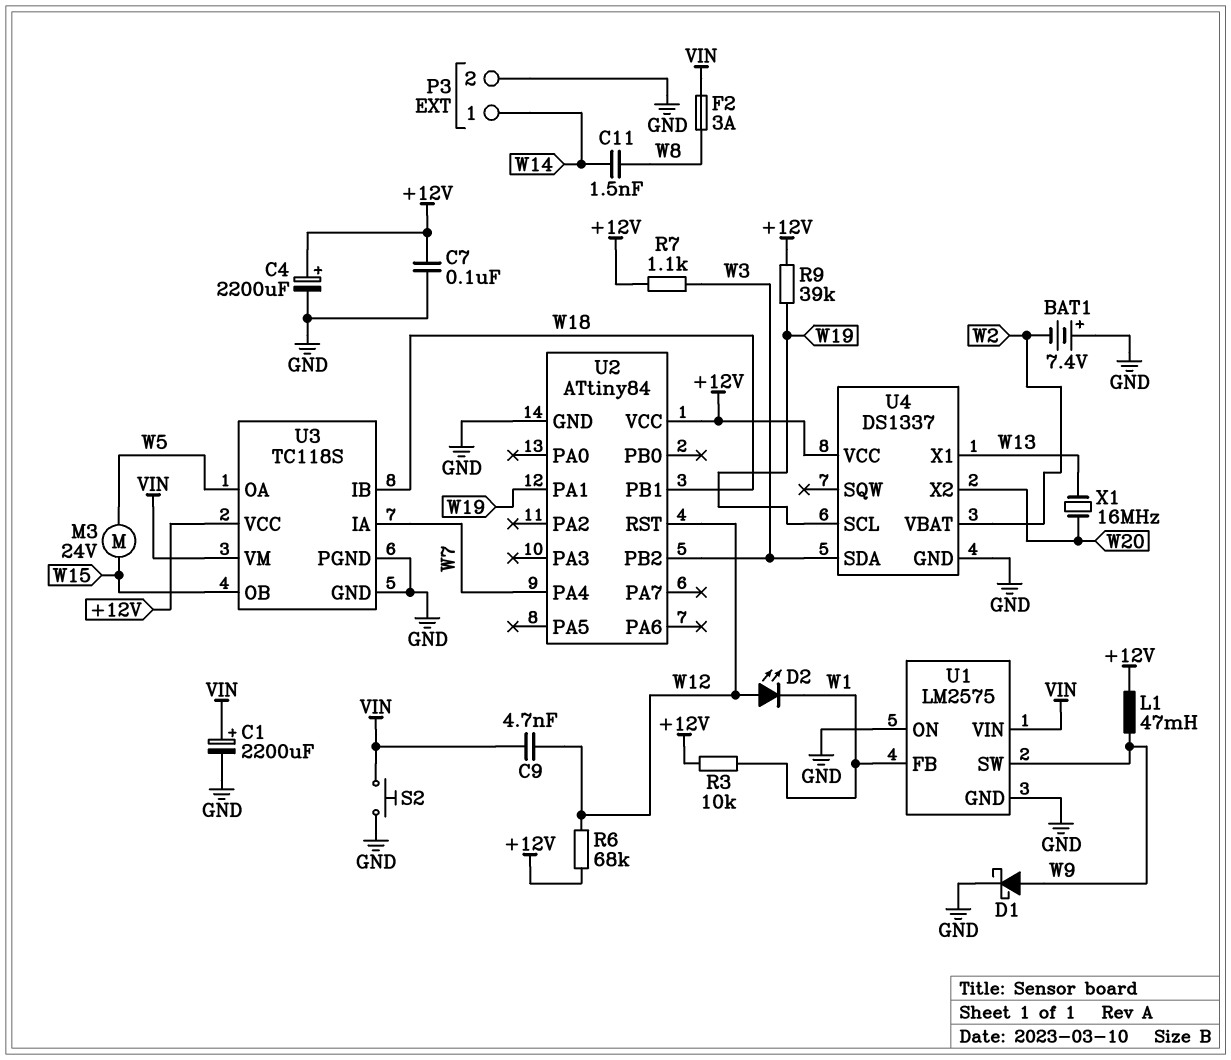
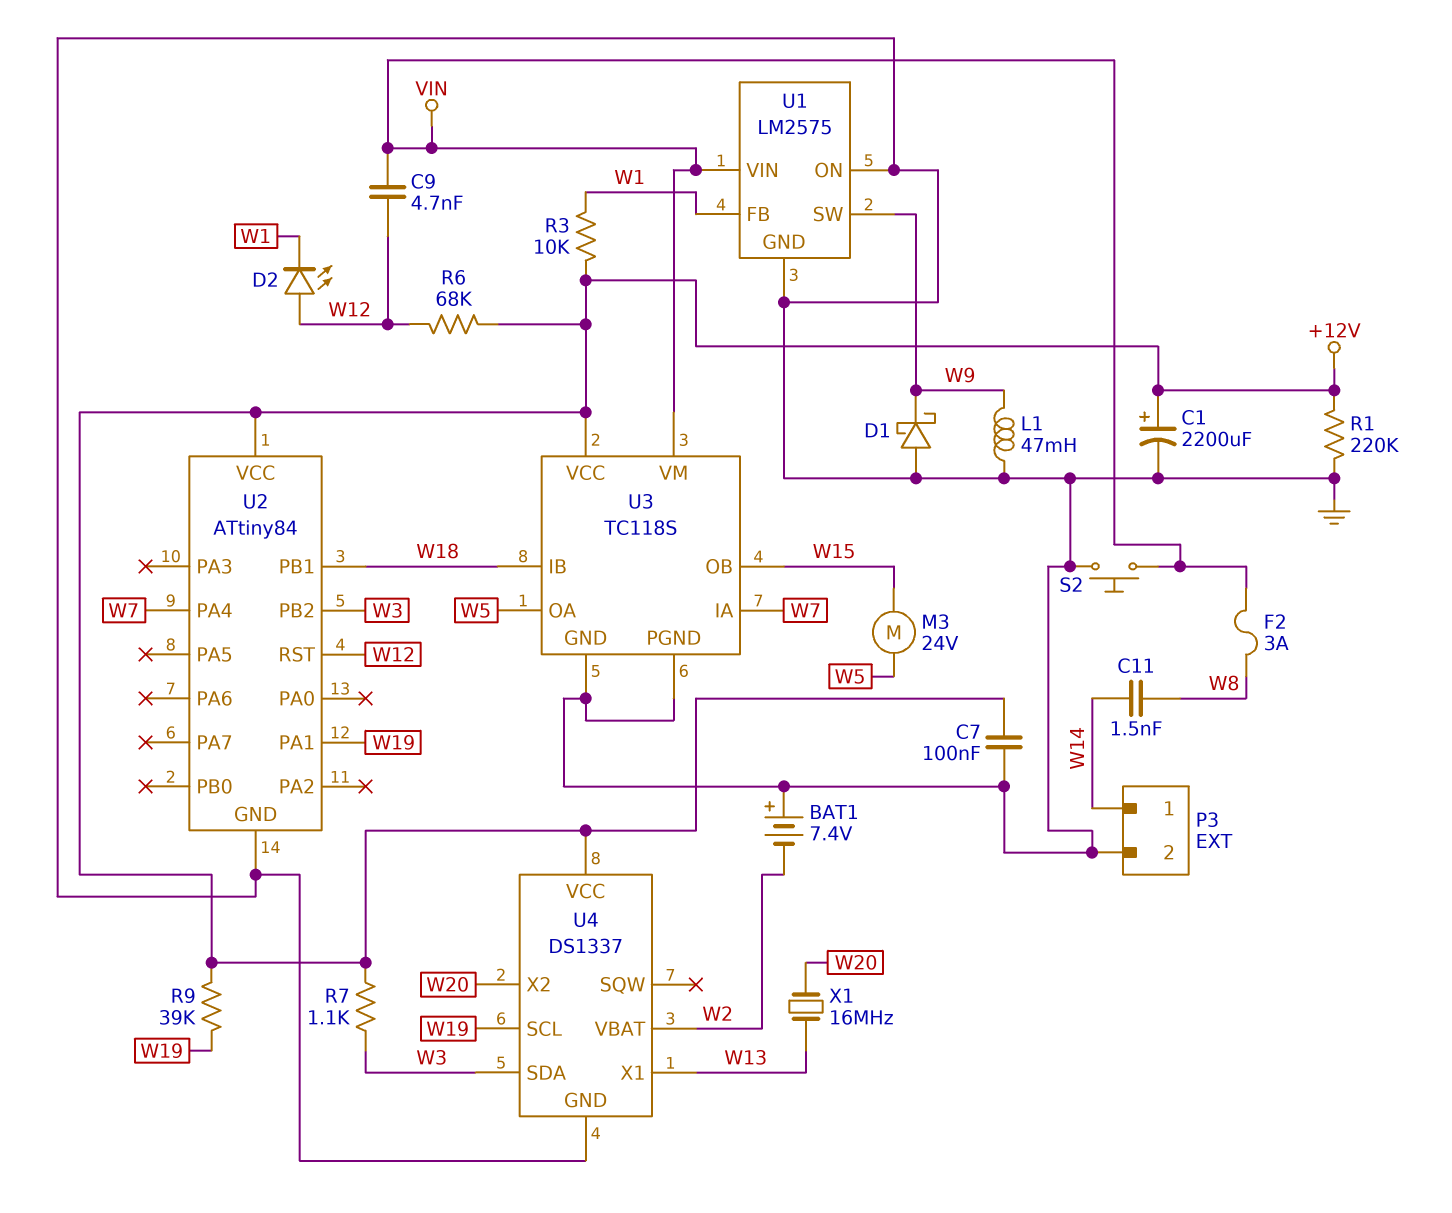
C1: 2200uF (plus VIN, minus GND) -> 2200uF (plus +12V, minus GND)
C4: 2200uF (plus +12V, minus GND) -> none
D1: schottky (A W9, K GND) -> schottky (A GND, K W9)
L1: 47mH (+12V, W9) -> 47mH (GND, W9)
R1: none -> 220k (+12V, GND)

